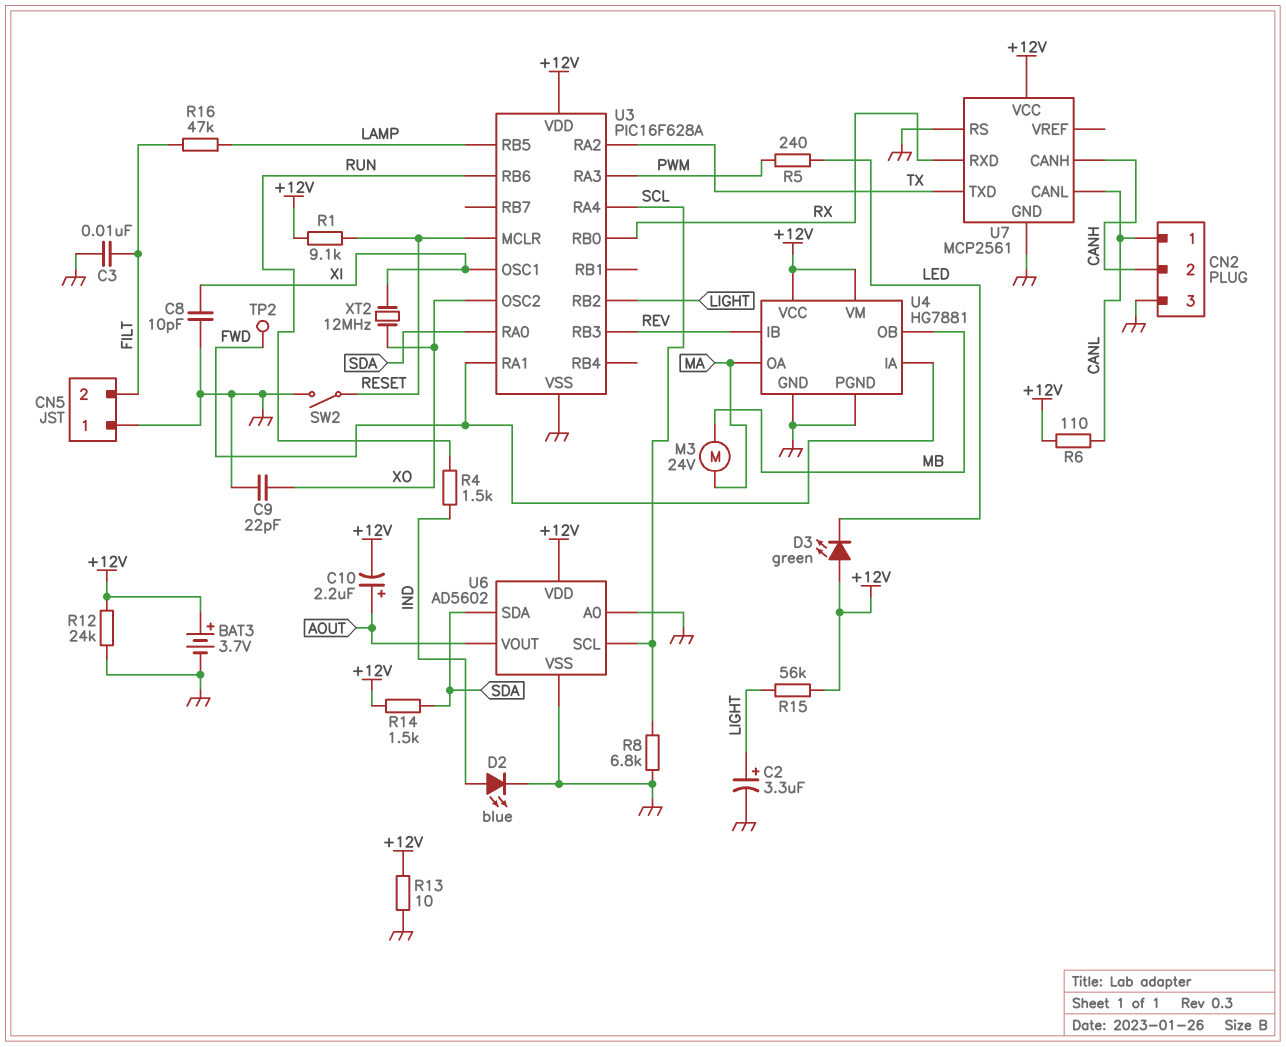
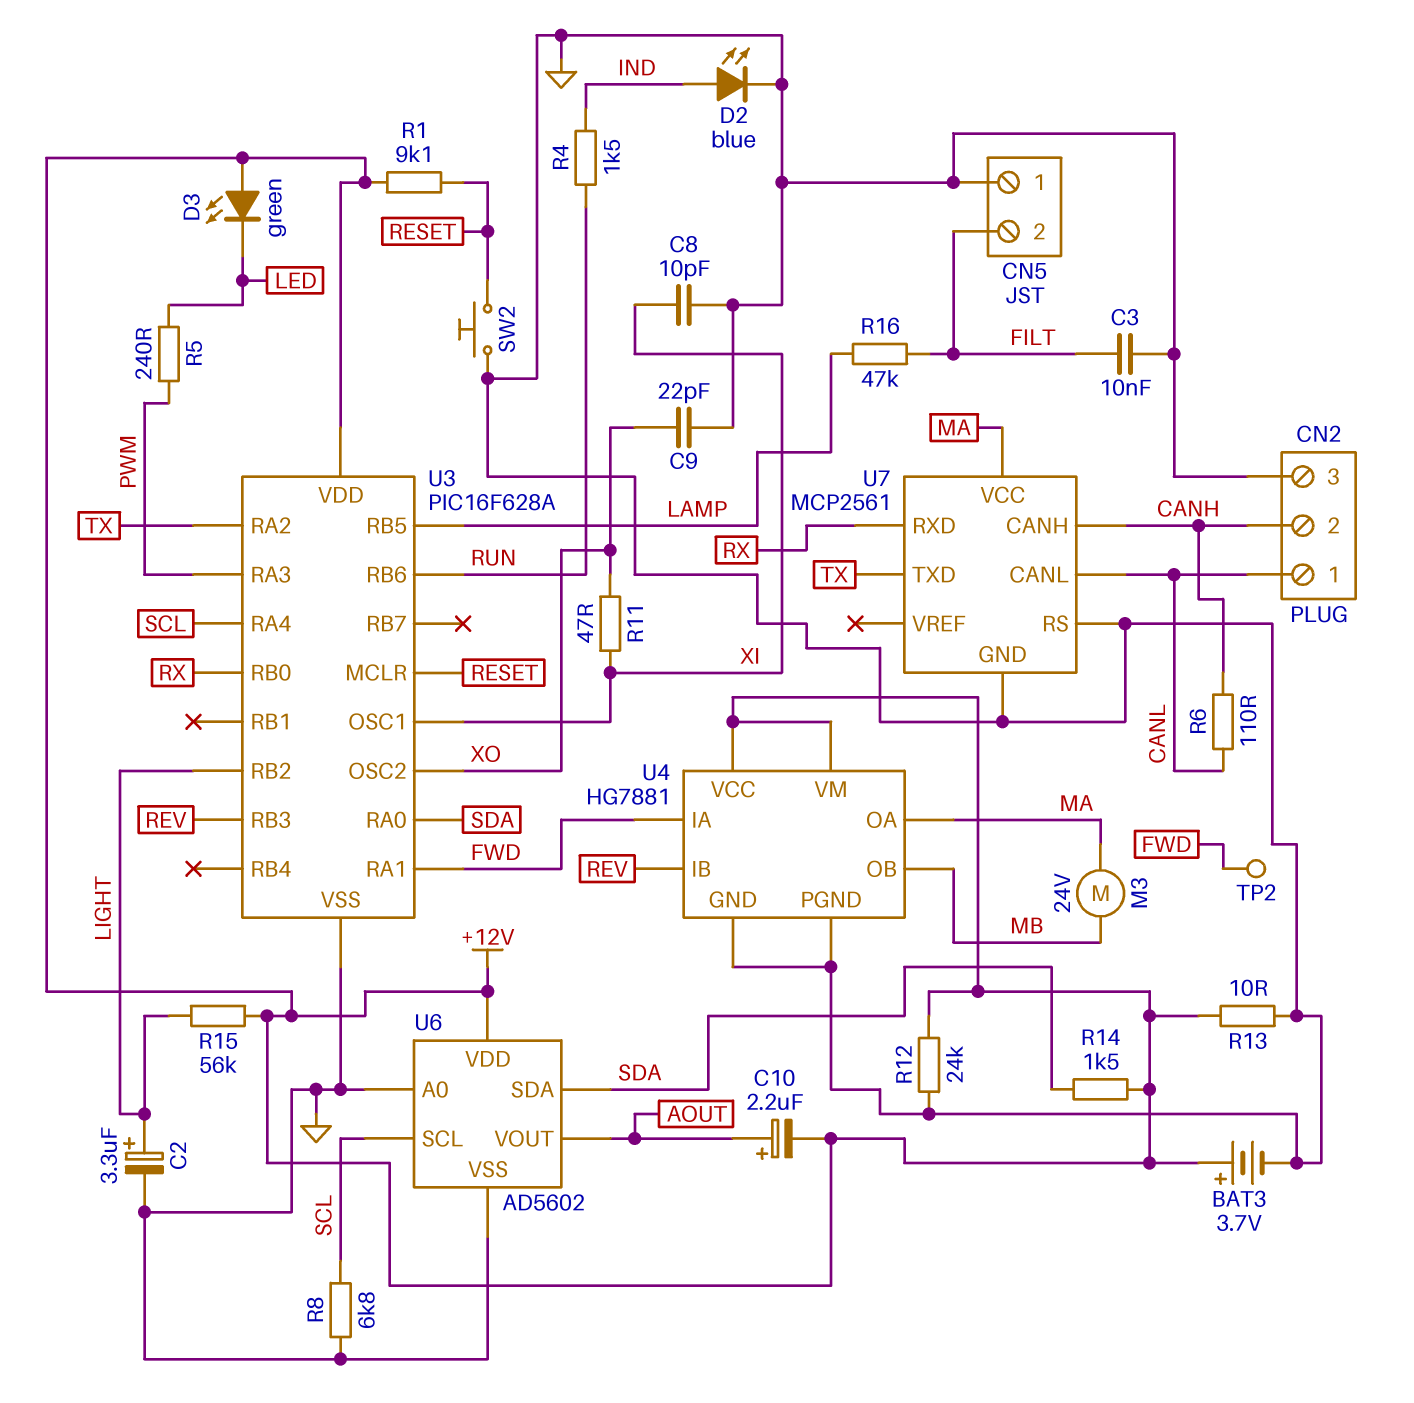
R6: 110 (+12V, CANL) -> 110 (CANH, CANL)
R11: none -> 47 (XI, XO)
SW2: switch (GND, RESET) -> button (GND, RESET)
U7 pin VCC: +12V -> MA
XT2: 12MHz (XI, XO) -> none

